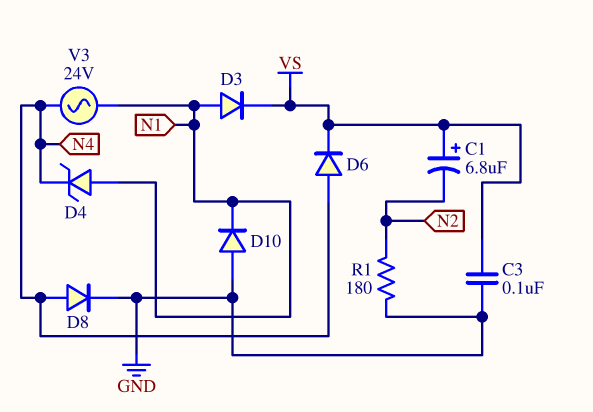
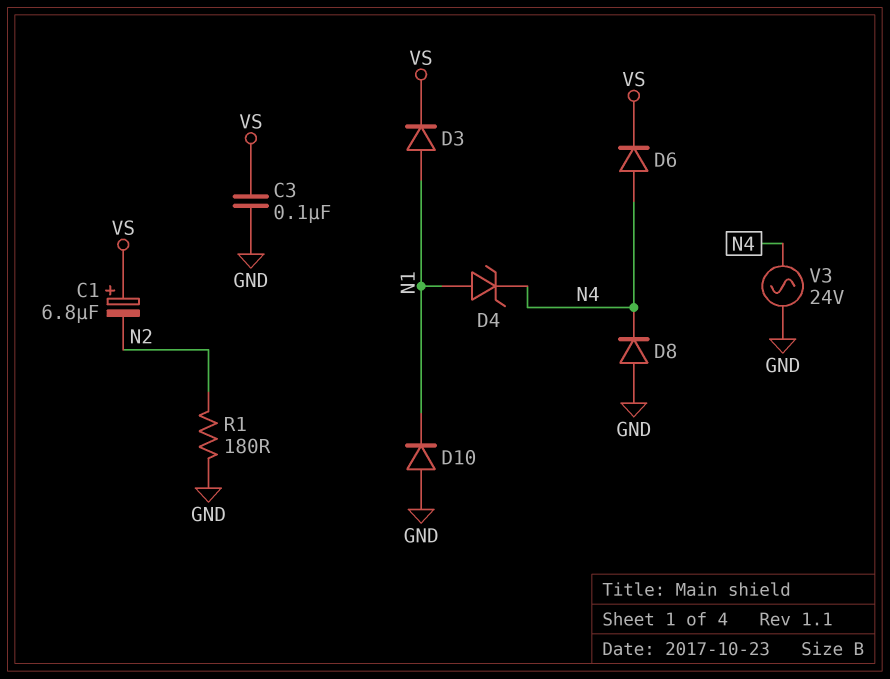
D8: diode (A N4, K GND) -> diode (A GND, K N4)
V3: AC 24V (N1, N4) -> AC 24V (GND, N4)

